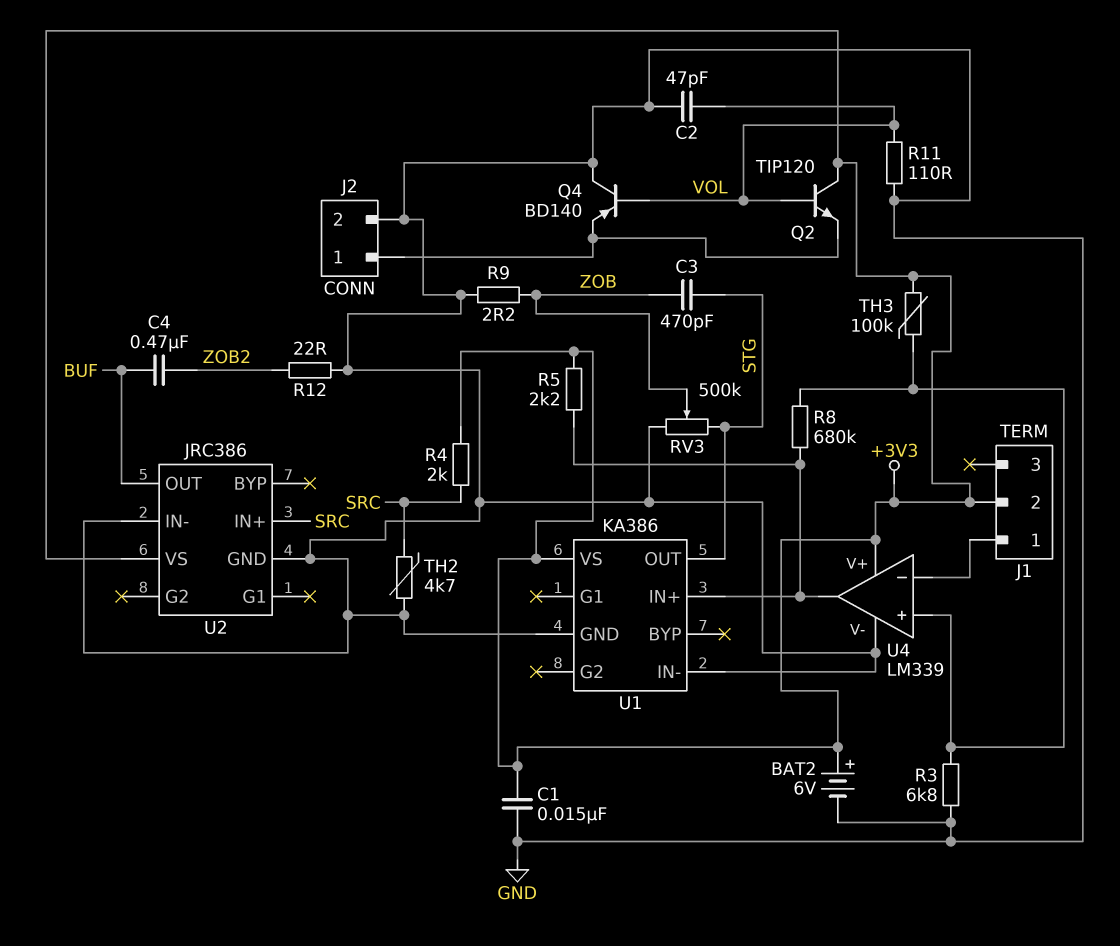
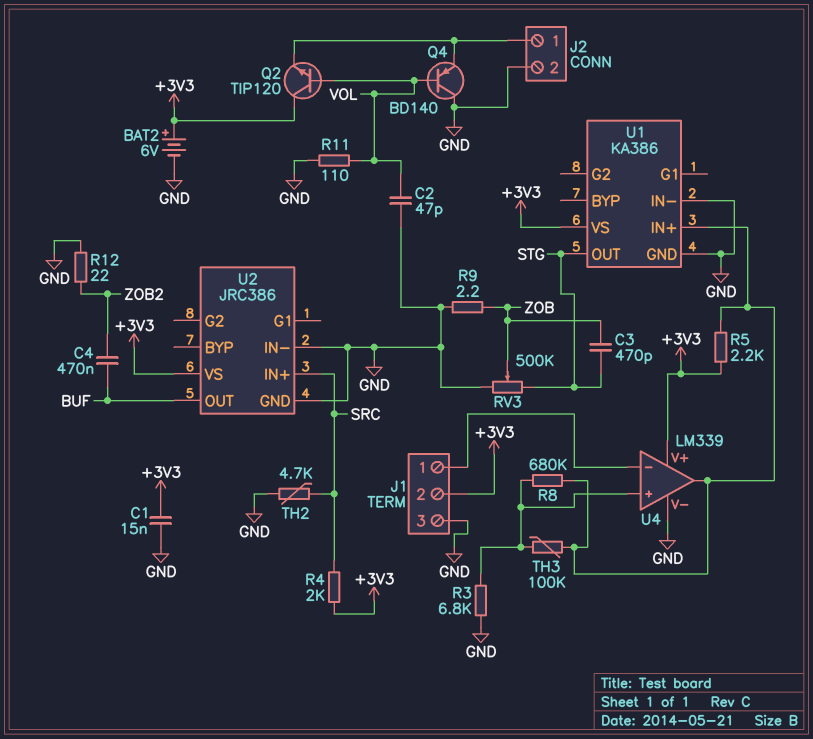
J1 pin 3: none -> GND
TH3: 100k (+3V3, U4/in+) -> 100k (U1/IN+, U4/in+)

